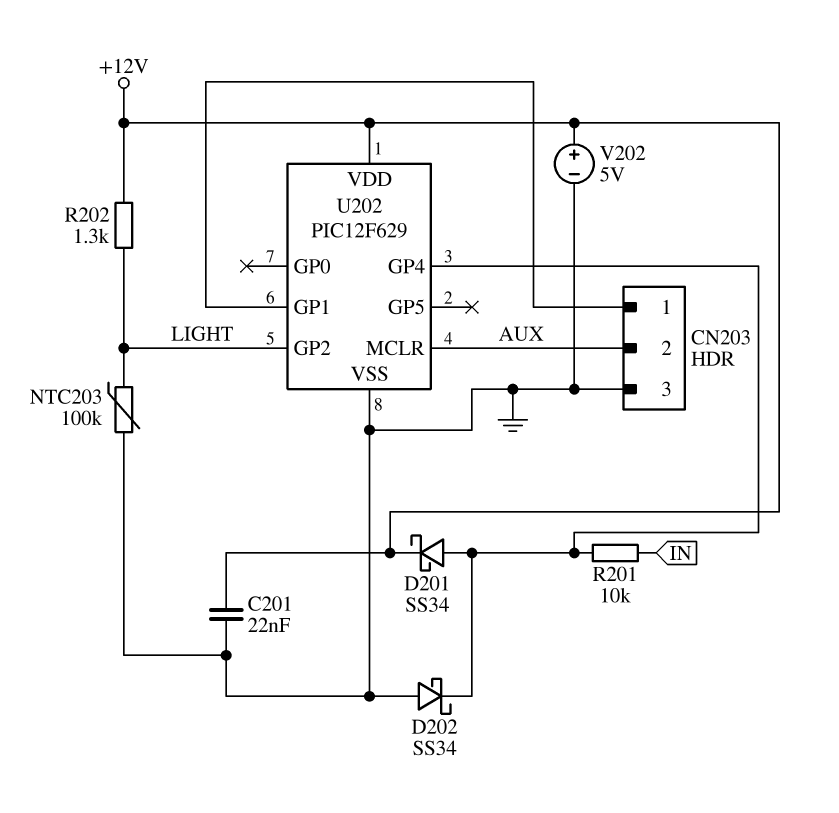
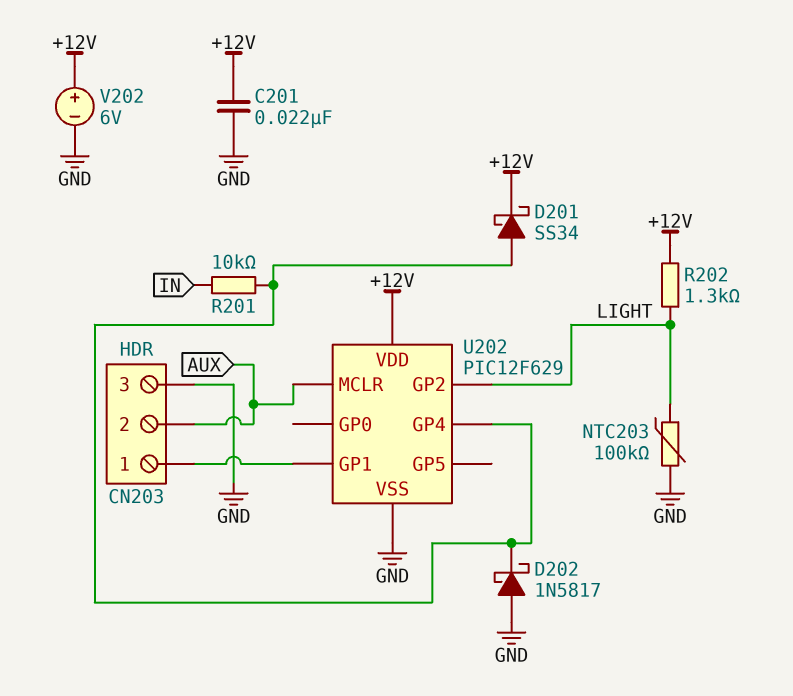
D202: schottky SS34 (A GND, K U202/GP4) -> schottky 1N5817 (A GND, K U202/GP4)
V202: 5V (plus +12V, minus GND) -> 6V (plus +12V, minus GND)

